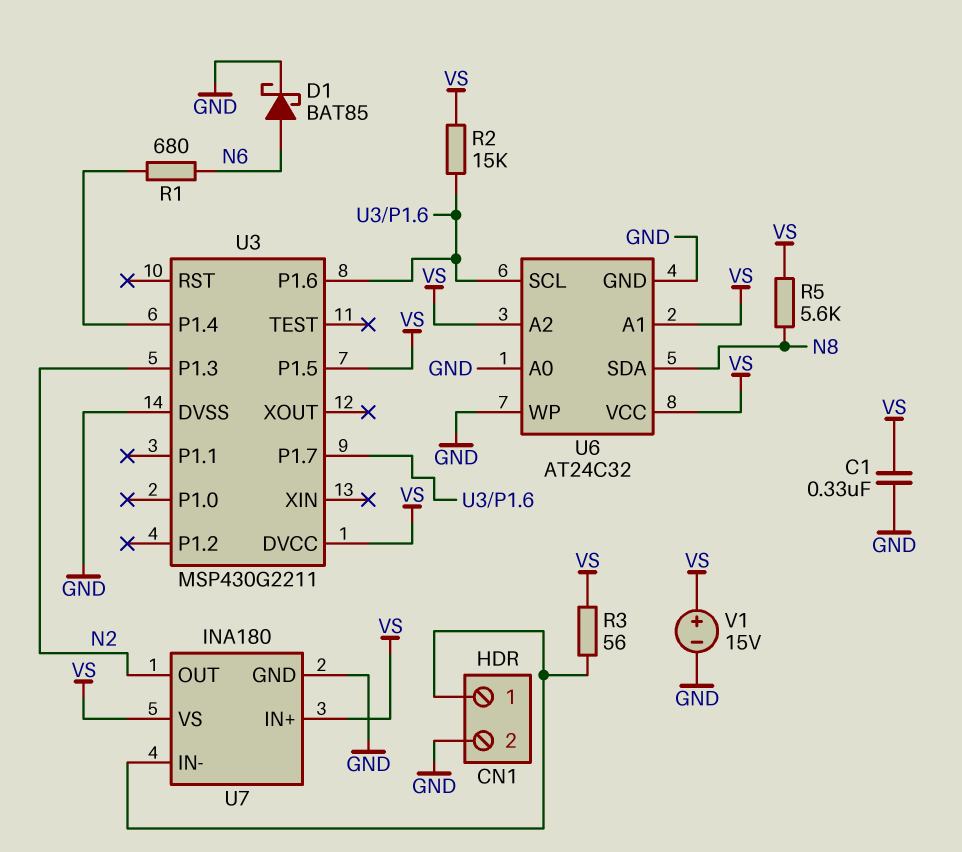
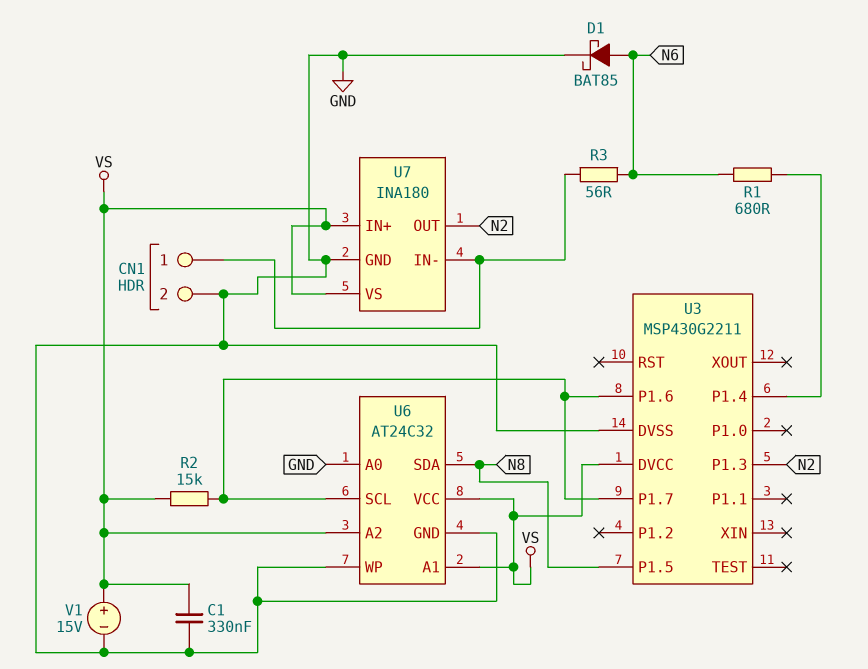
R3: 56 (CN1/1, VS) -> 56 (CN1/1, N6)
R5: 5.6k (N8, VS) -> none
U3 pin P1.5: VS -> N8

